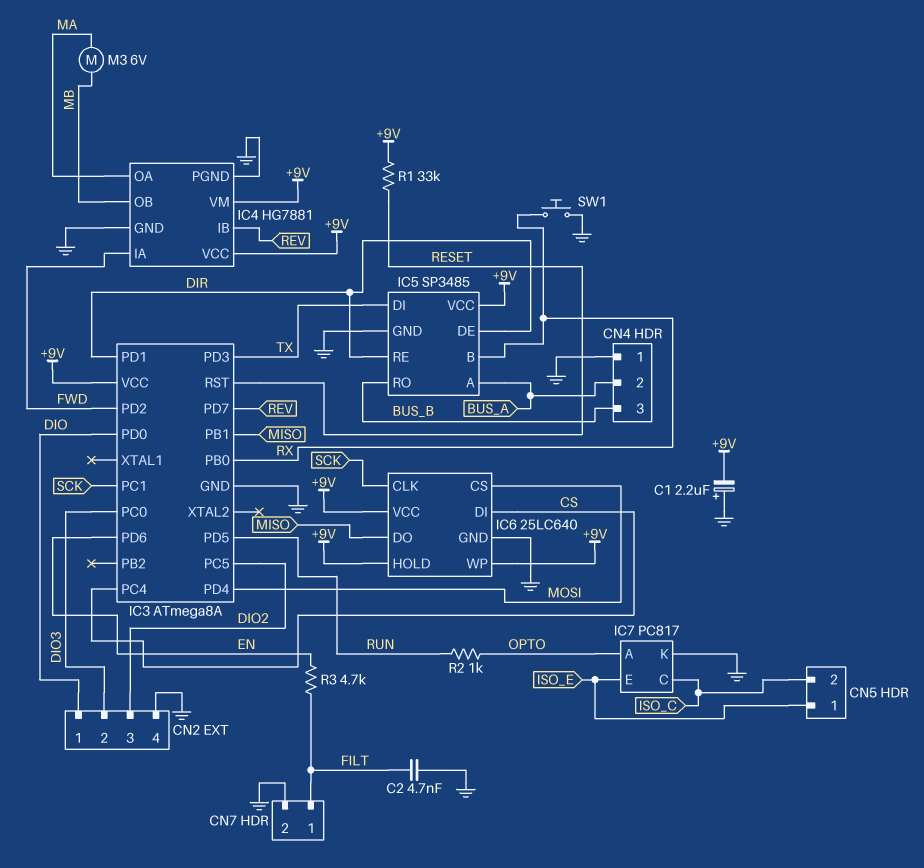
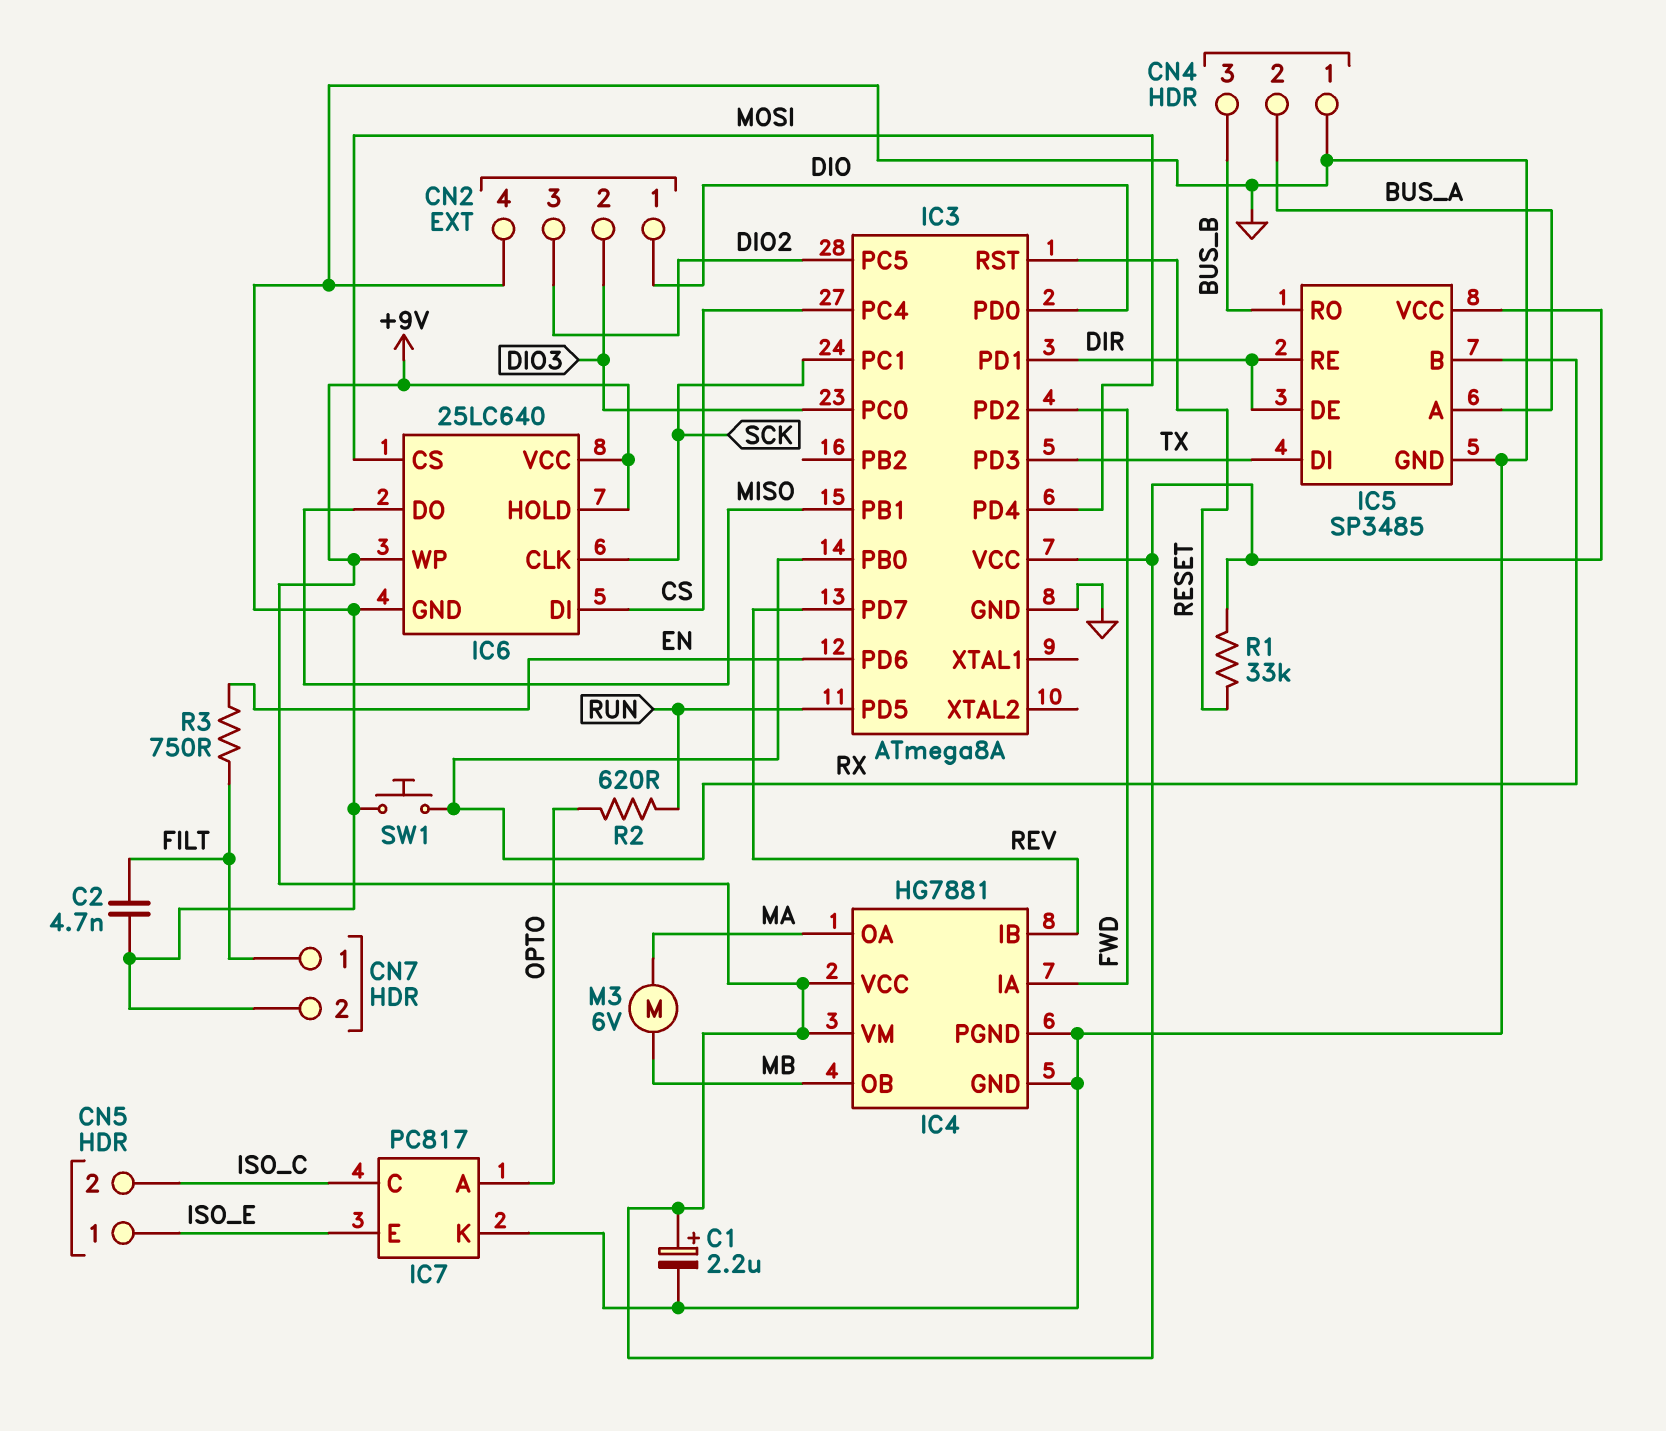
C1: 2.2uF (plus GND, minus +9V) -> 2.2uF (plus +9V, minus GND)
R2: 1k (OPTO, RUN) -> 620 (OPTO, RUN)
R3: 4.7k (EN, FILT) -> 750 (EN, FILT)

